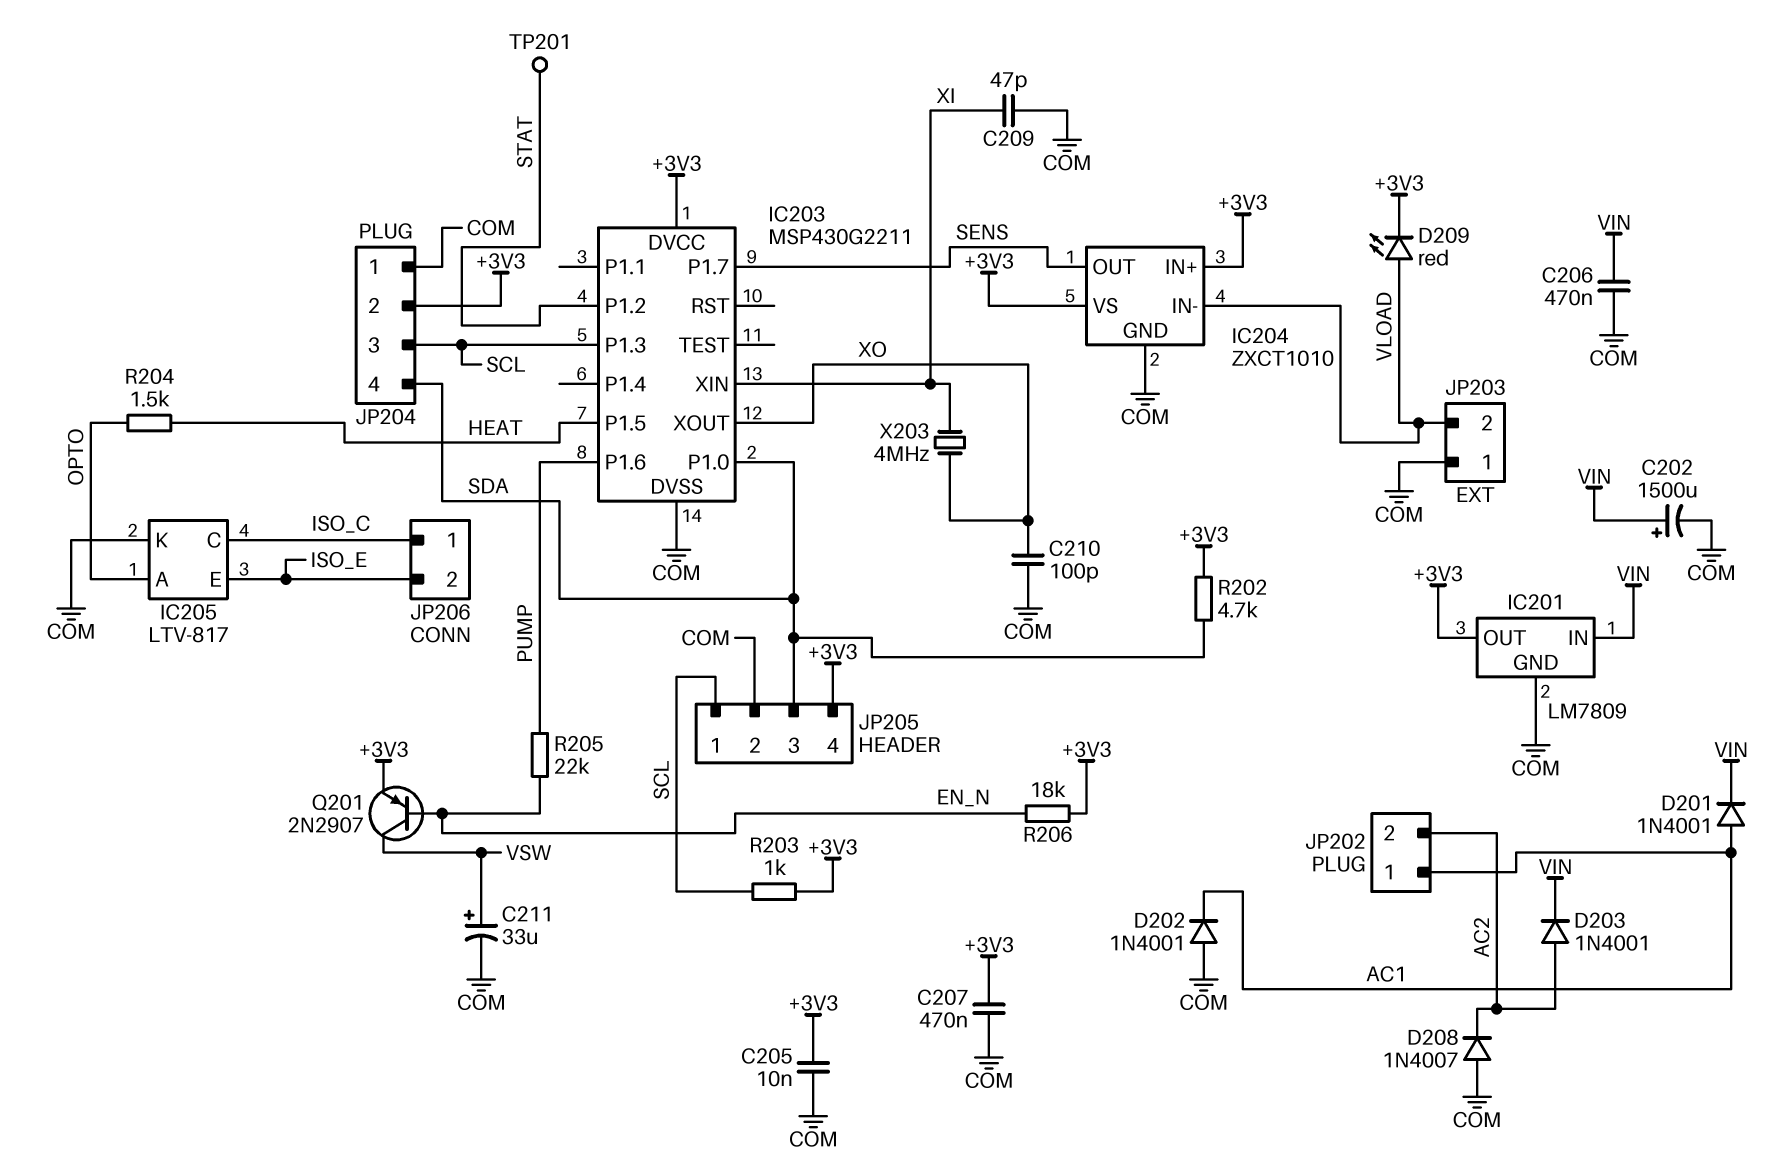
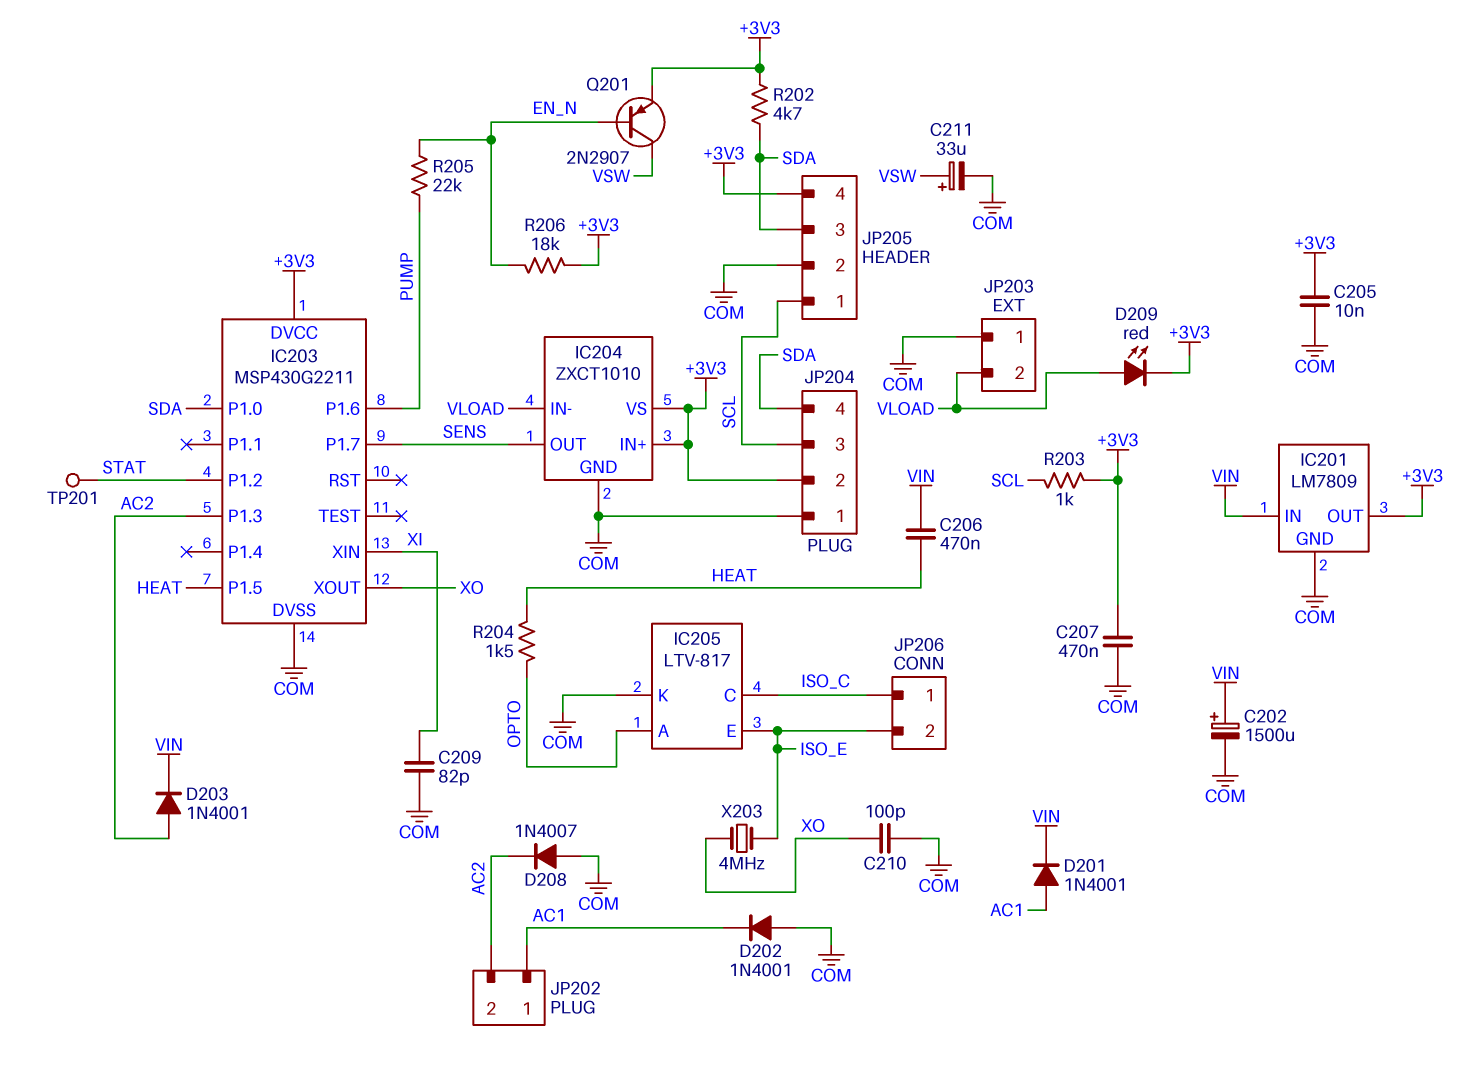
C206: 470nF (COM, VIN) -> 470nF (HEAT, VIN)
C209: 47pF (COM, XI) -> 82pF (COM, XI)
IC203 pin P1.3: SCL -> AC2
X203: 4MHz (XI, XO) -> 4MHz (ISO_E, XO)

